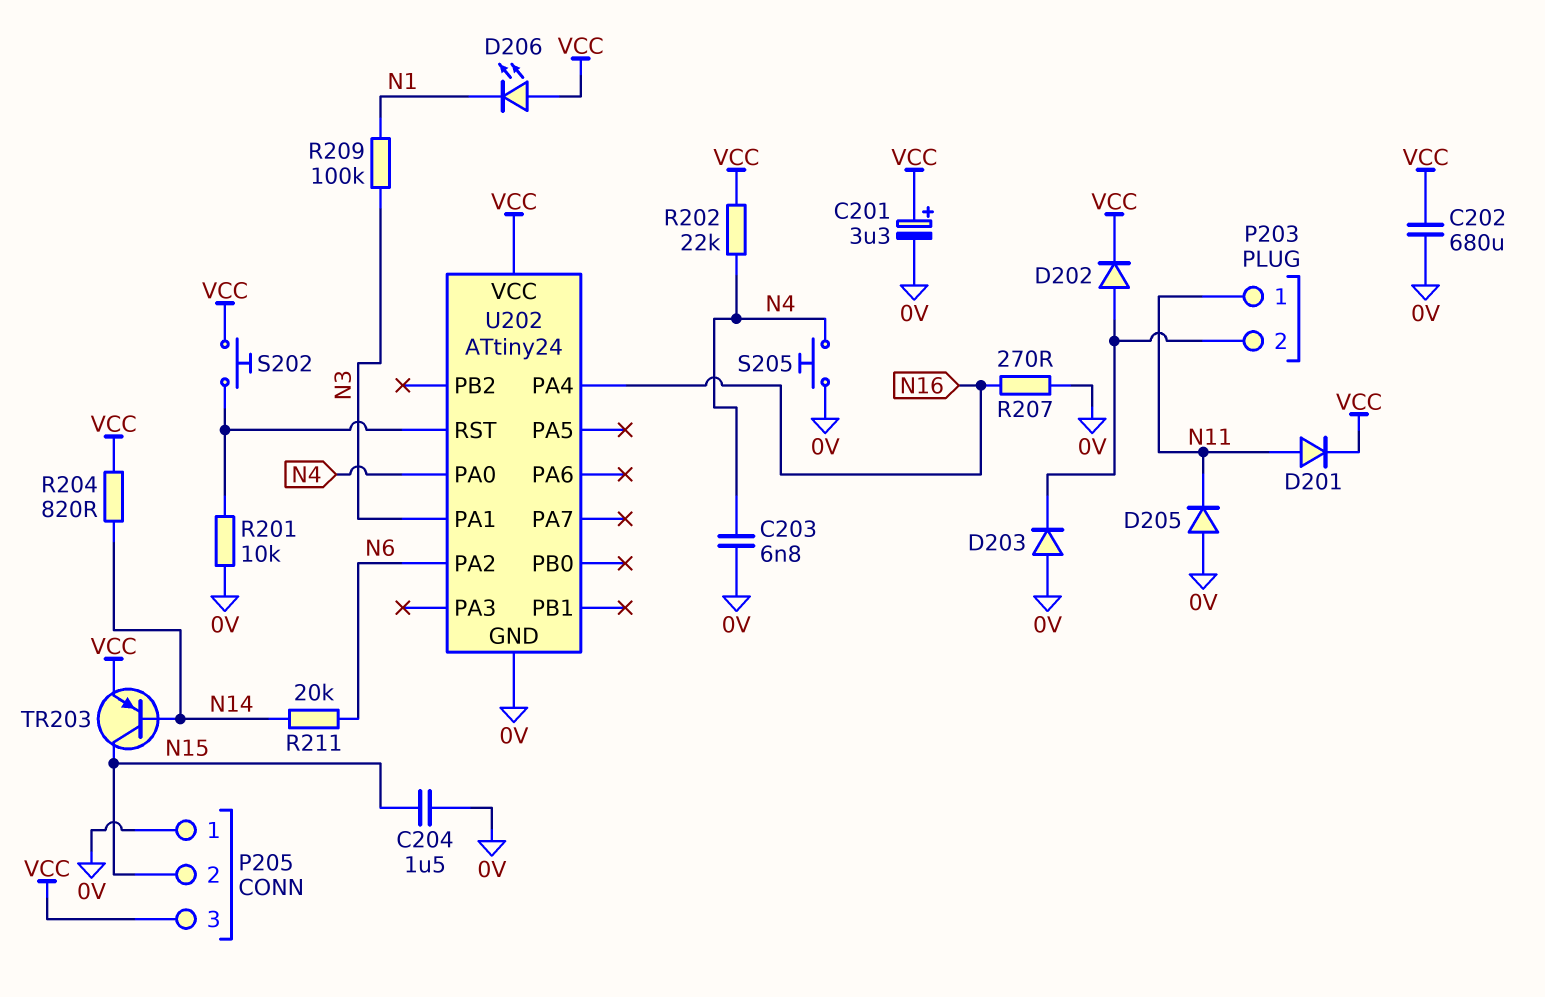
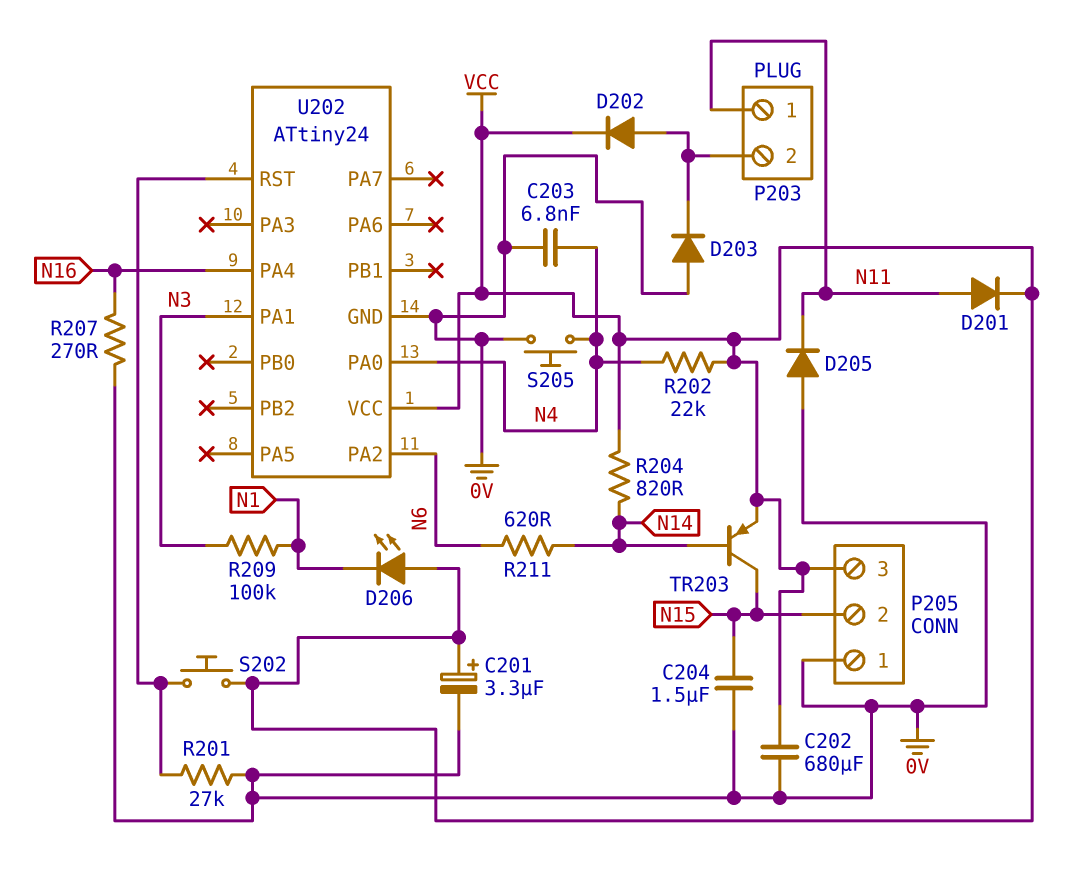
R201: 10k (0V, U202/RST) -> 27k (0V, U202/RST)
R211: 20k (N6, N14) -> 620 (N6, N14)

